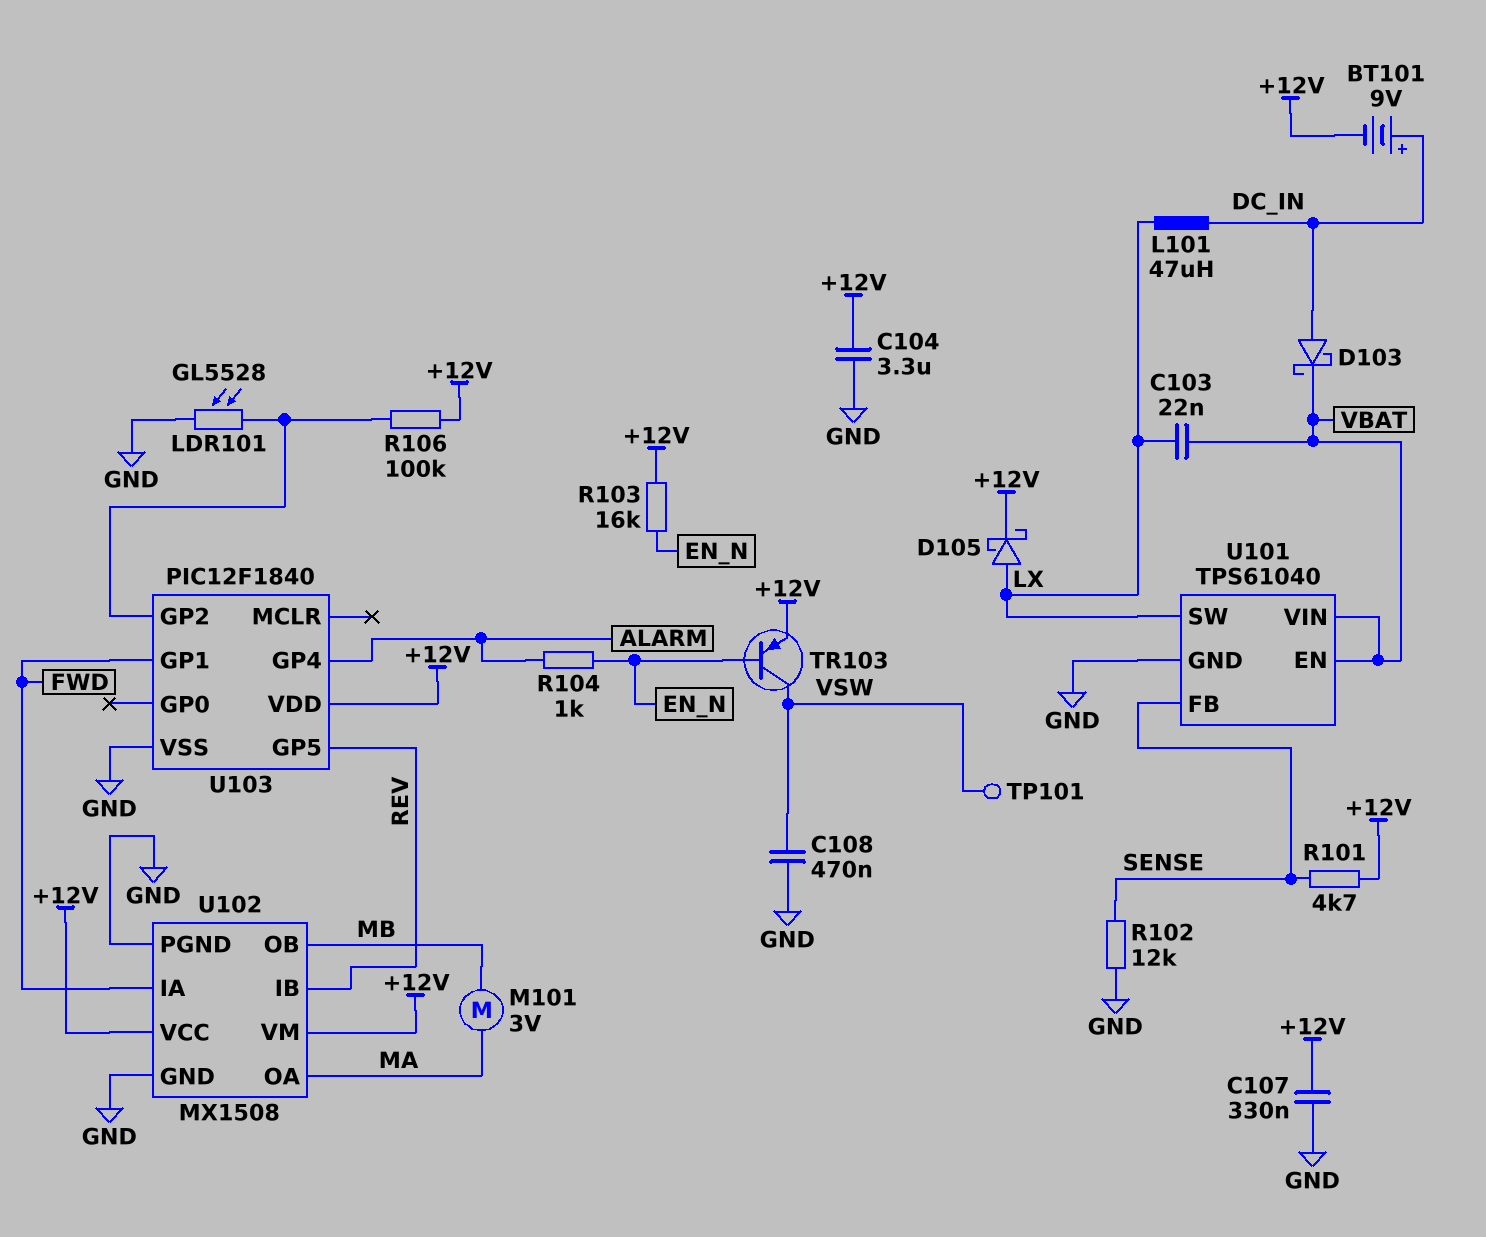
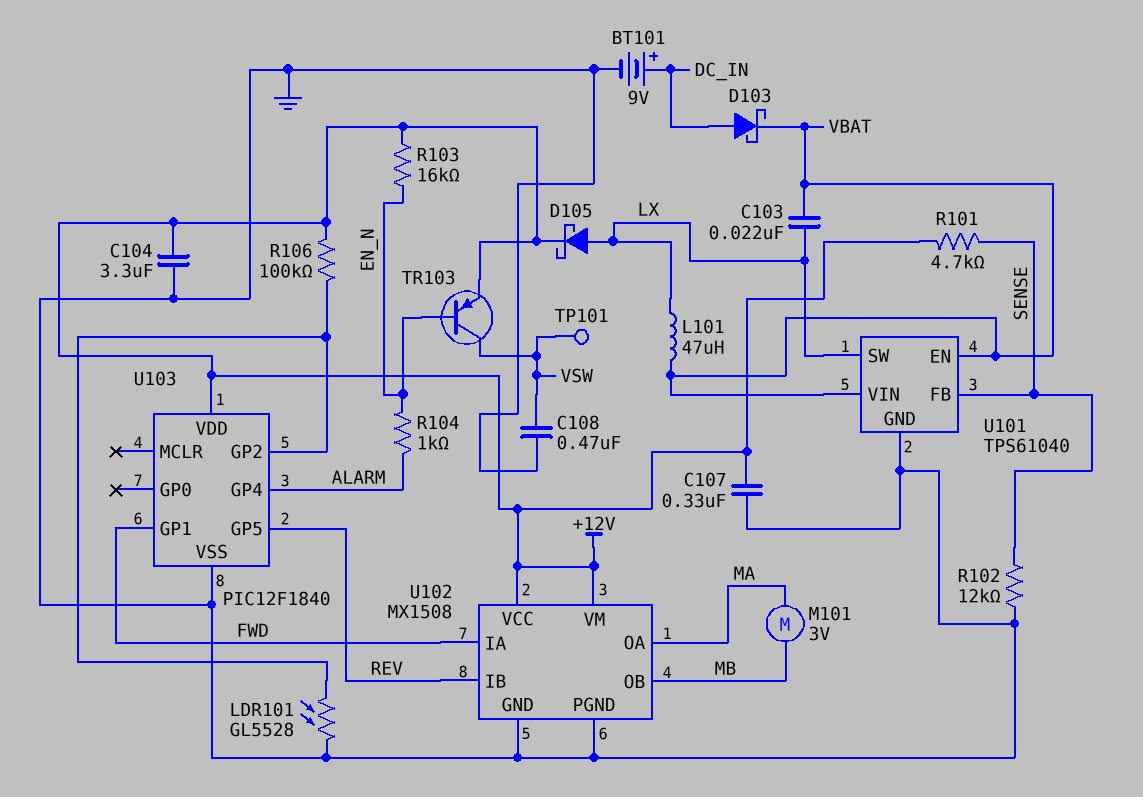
BT101: 9V (plus DC_IN, minus +12V) -> 9V (plus DC_IN, minus GND)
L101: 47uH (DC_IN, LX) -> 47uH (LX, VBAT)

